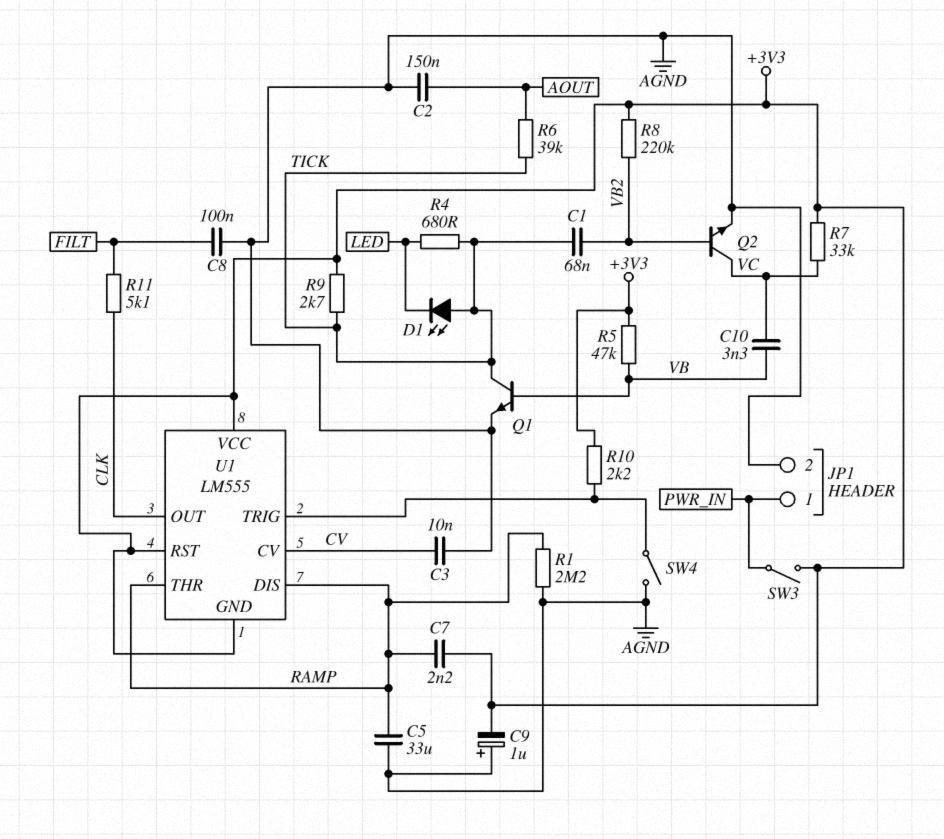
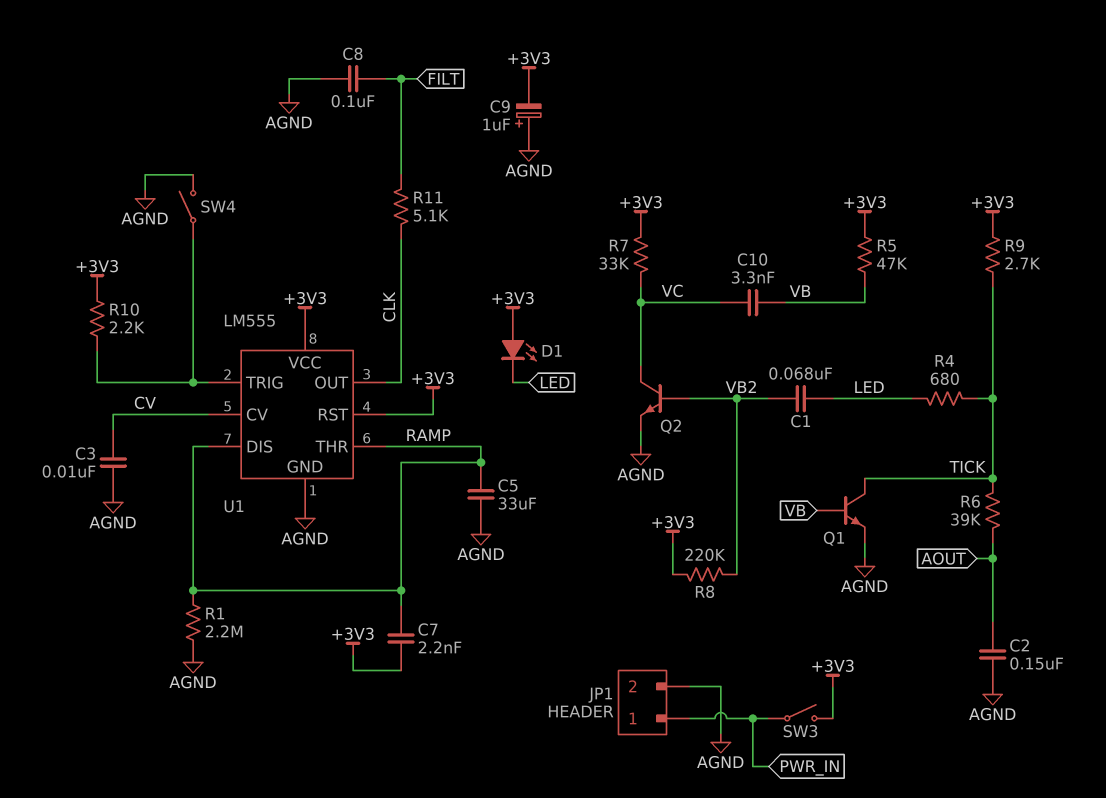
C1: 68nF (TICK, VB2) -> 68nF (LED, VB2)
D1: LED (A TICK, K LED) -> LED (A +3V3, K LED)
U1 pin GND: +3V3 -> AGND

